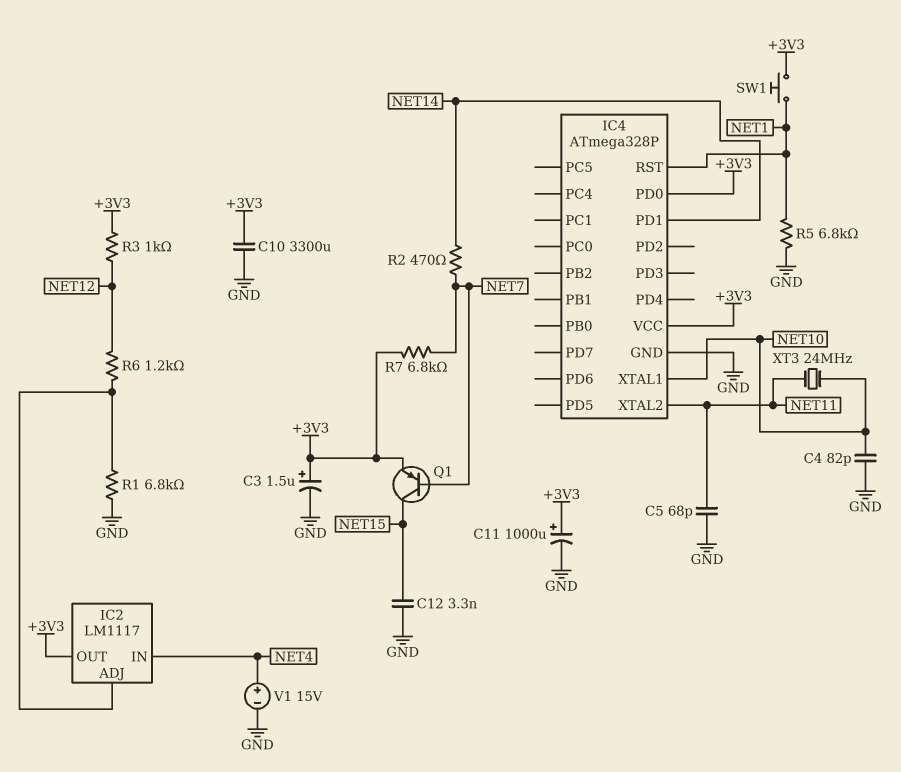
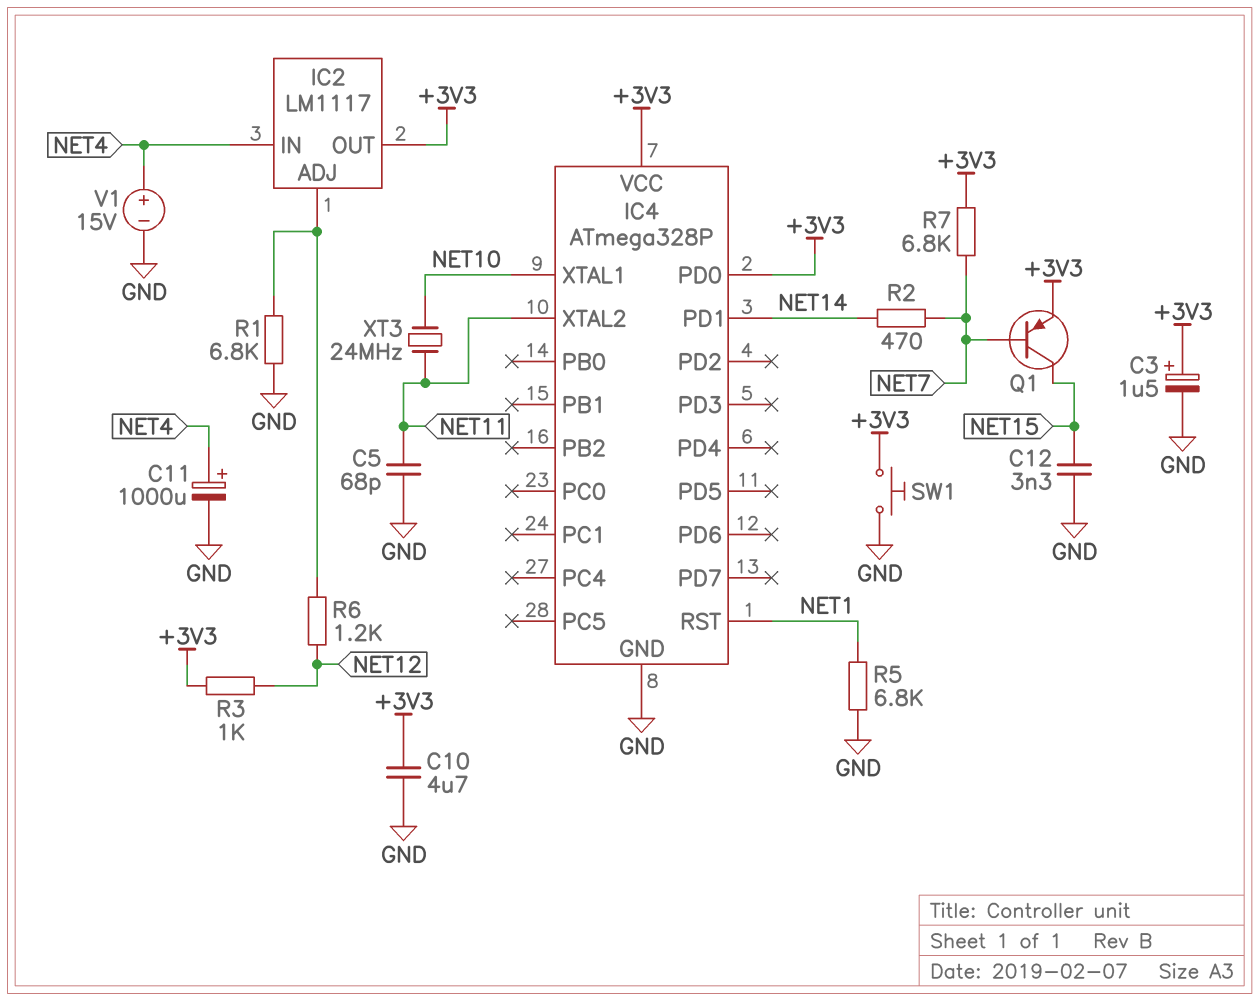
C4: 82pF (GND, NET10) -> none
C10: 3300uF (+3V3, GND) -> 4.7uF (+3V3, GND)
C11: 1000uF (plus +3V3, minus GND) -> 1000uF (plus NET4, minus GND)
SW1: button (+3V3, NET1) -> button (+3V3, GND)

